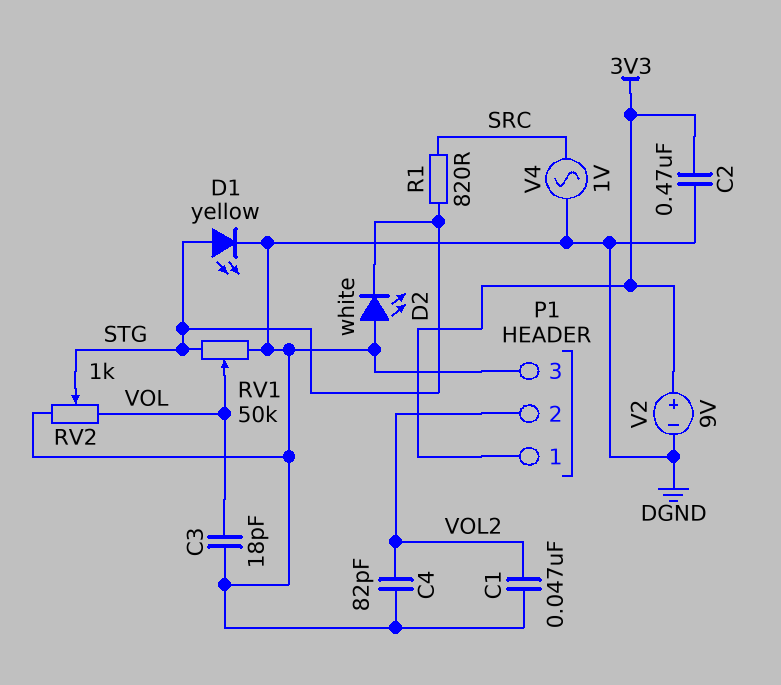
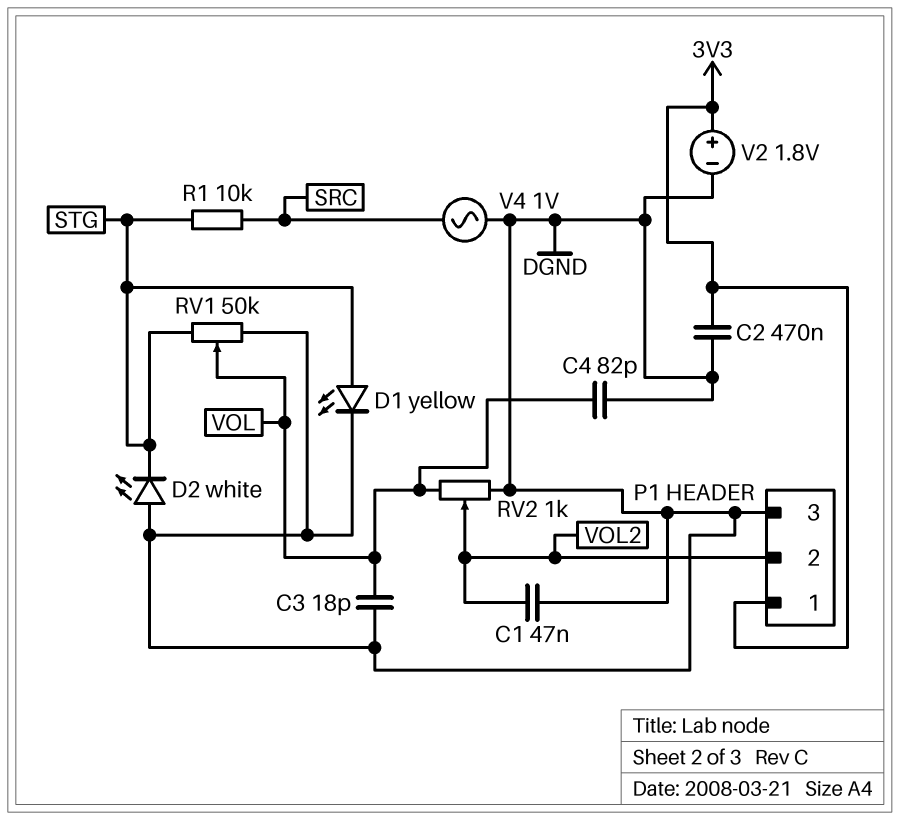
C4: 82pF (DGND, VOL2) -> 82pF (DGND, VOL)
R1: 820 (SRC, STG) -> 10k (SRC, STG)
RV2: 1k (DGND, VOL, wiper STG) -> 1k (DGND, VOL, wiper VOL2)
V2: 9V (plus 3V3, minus DGND) -> 1.8V (plus 3V3, minus DGND)

